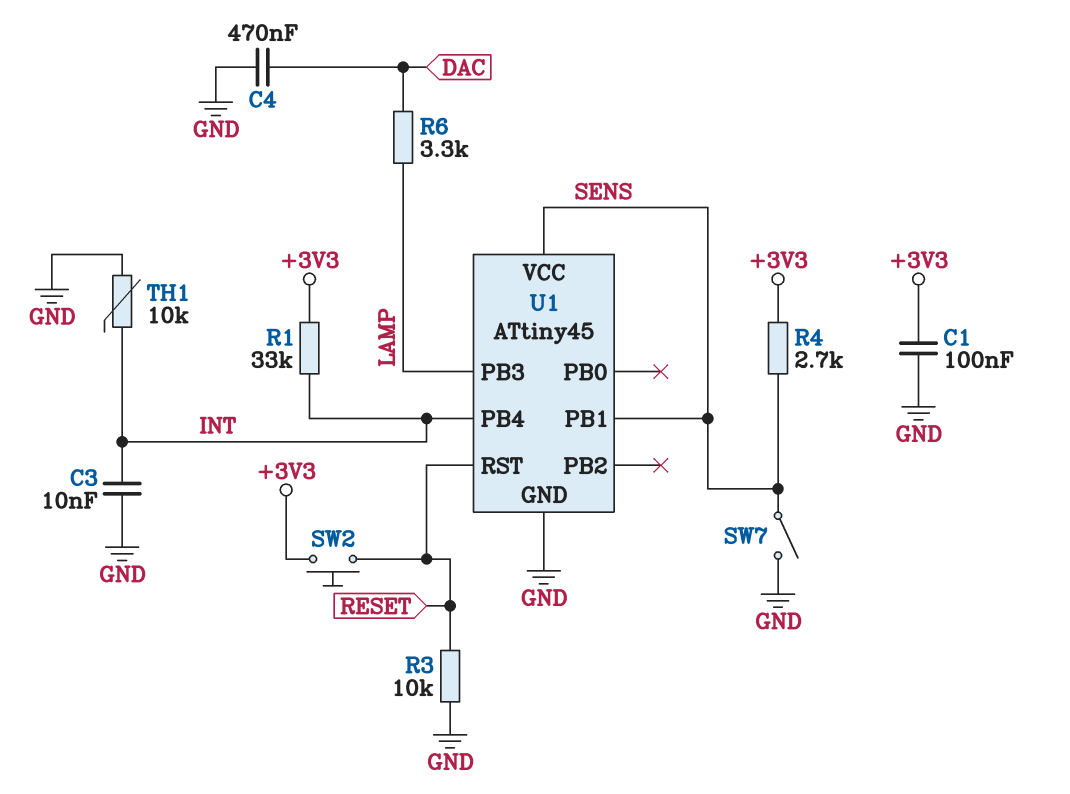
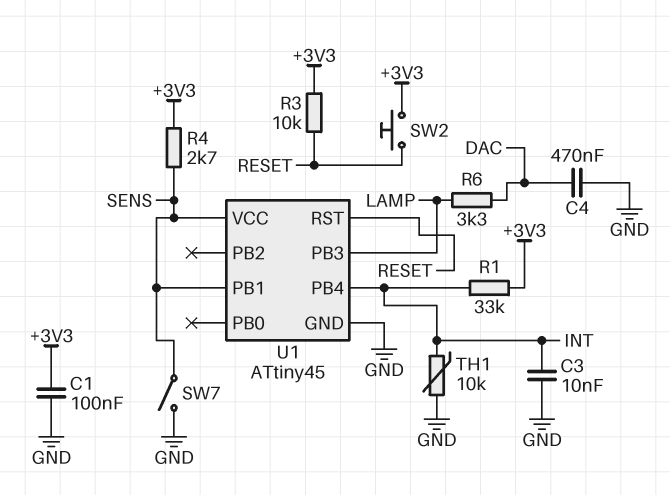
R3: 10k (GND, RESET) -> 10k (+3V3, RESET)

